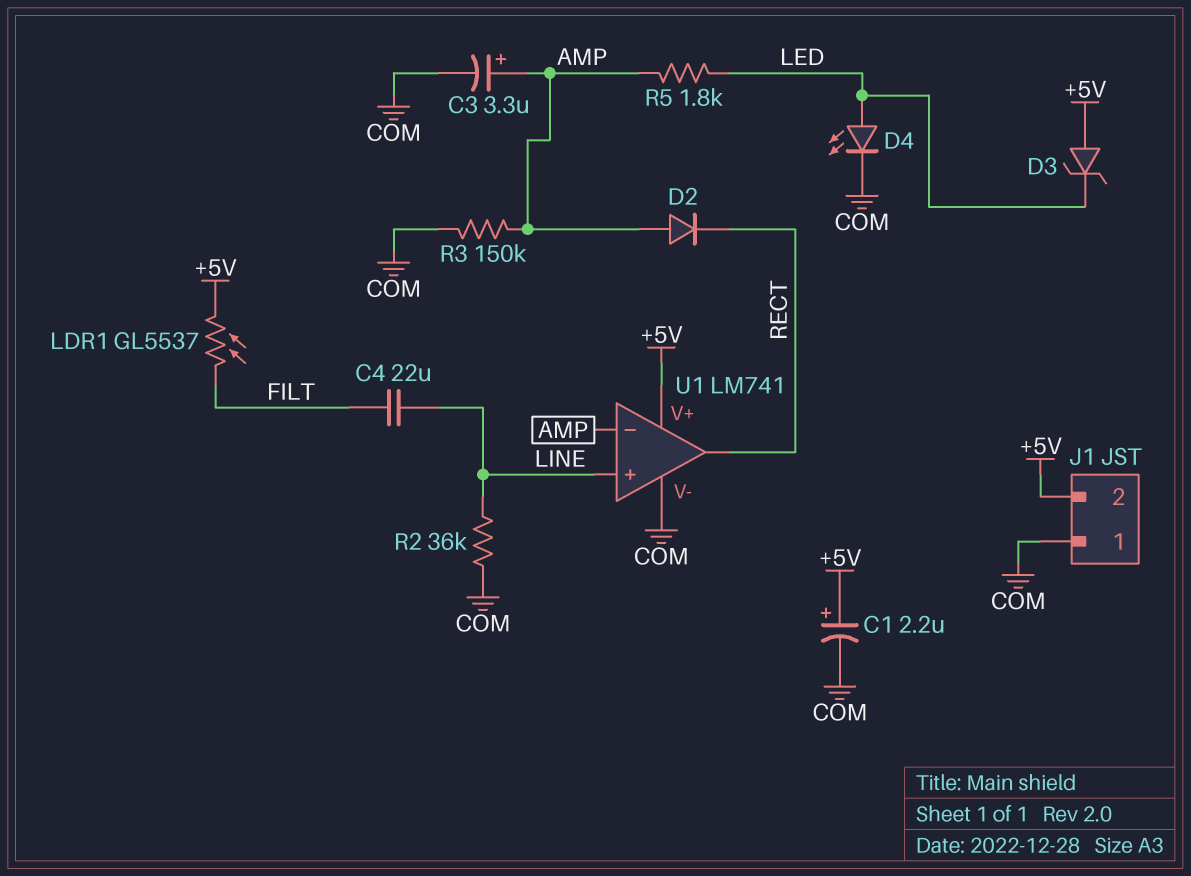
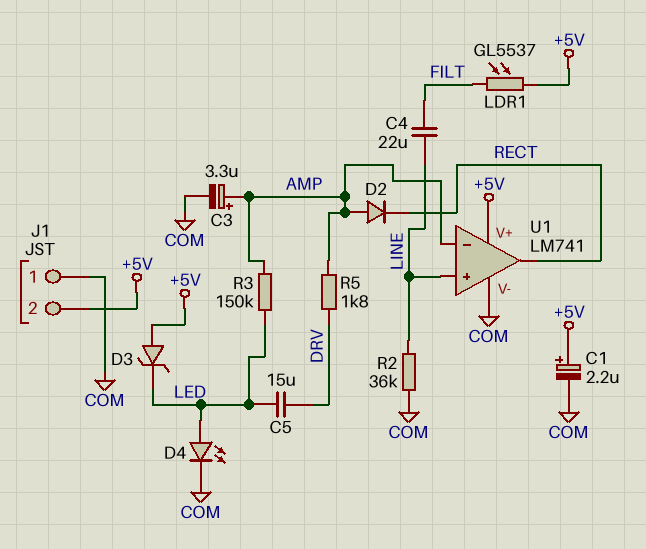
C5: none -> 15uF (DRV, LED)
R3: 150k (AMP, COM) -> 150k (AMP, LED)
R5: 1.8k (AMP, LED) -> 1.8k (AMP, DRV)

